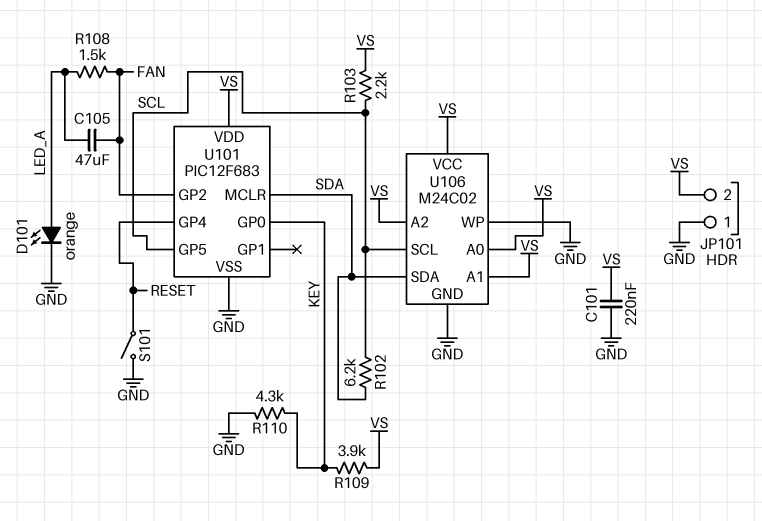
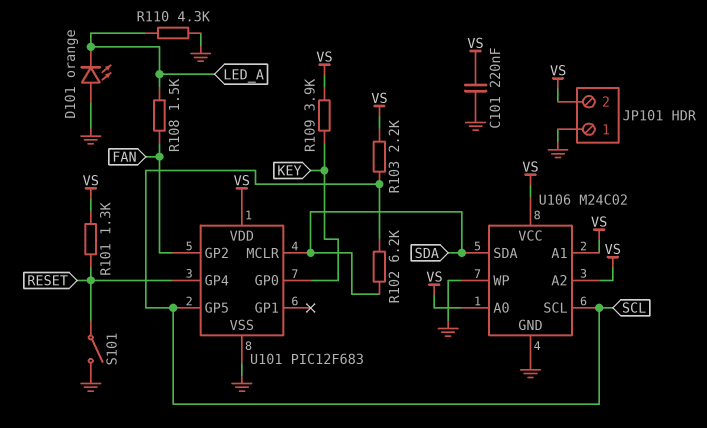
C105: 47uF (FAN, LED_A) -> none
D101: LED orange (A LED_A, K GND) -> LED orange (A GND, K LED_A)
R101: none -> 1.3k (RESET, VS)
R110: 4.3k (GND, KEY) -> 4.3k (GND, LED_A)

